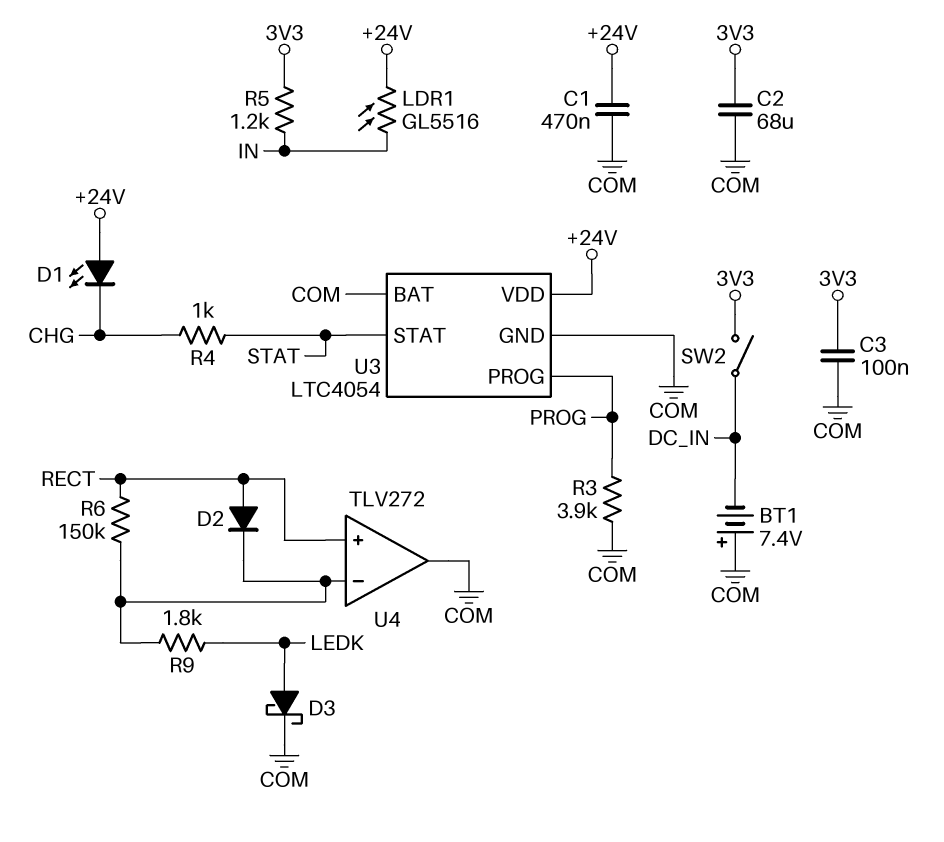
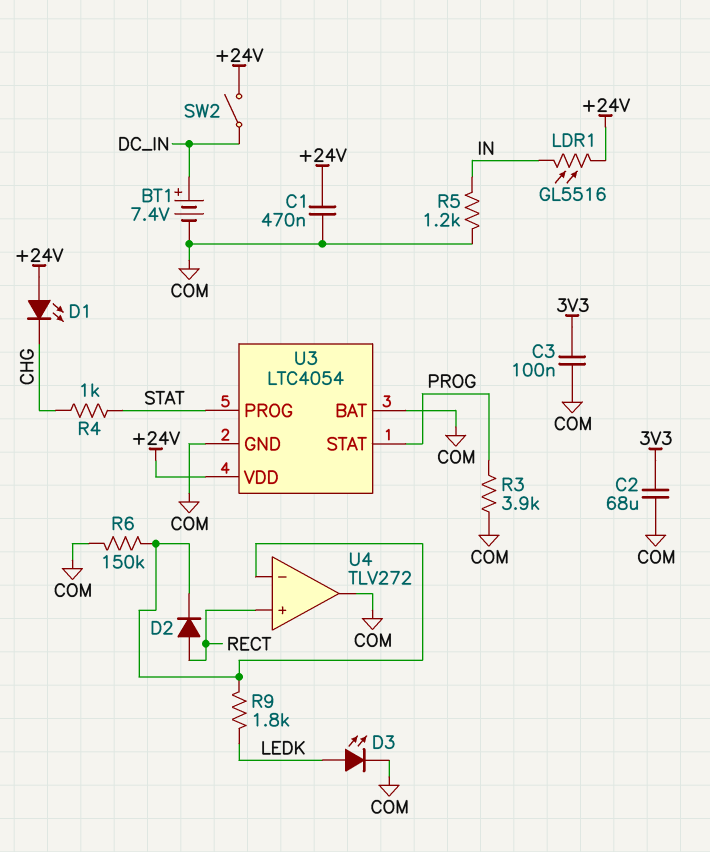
BT1: 7.4V (plus COM, minus DC_IN) -> 7.4V (plus DC_IN, minus COM)
D3: schottky (A LEDK, K COM) -> LED (A LEDK, K COM)
R5: 1.2k (3V3, IN) -> 1.2k (COM, IN)
R6: 150k (RECT, U4/in-) -> 150k (COM, U4/in-)
SW2: switch (3V3, DC_IN) -> switch (+24V, DC_IN)
U3 pin PROG: PROG -> STAT
U3 pin STAT: STAT -> PROG

